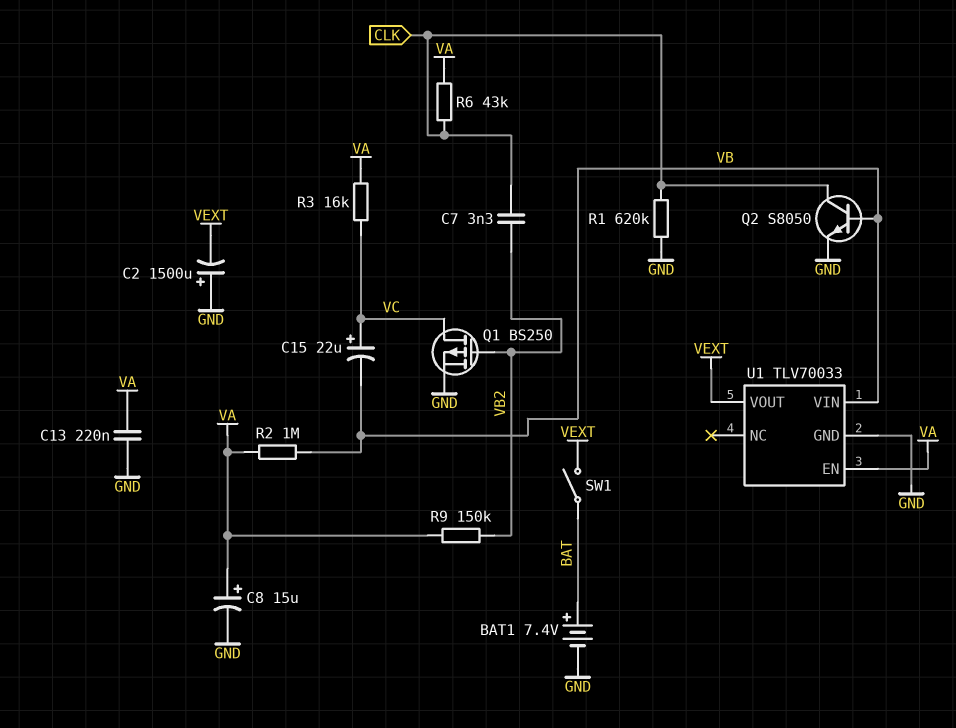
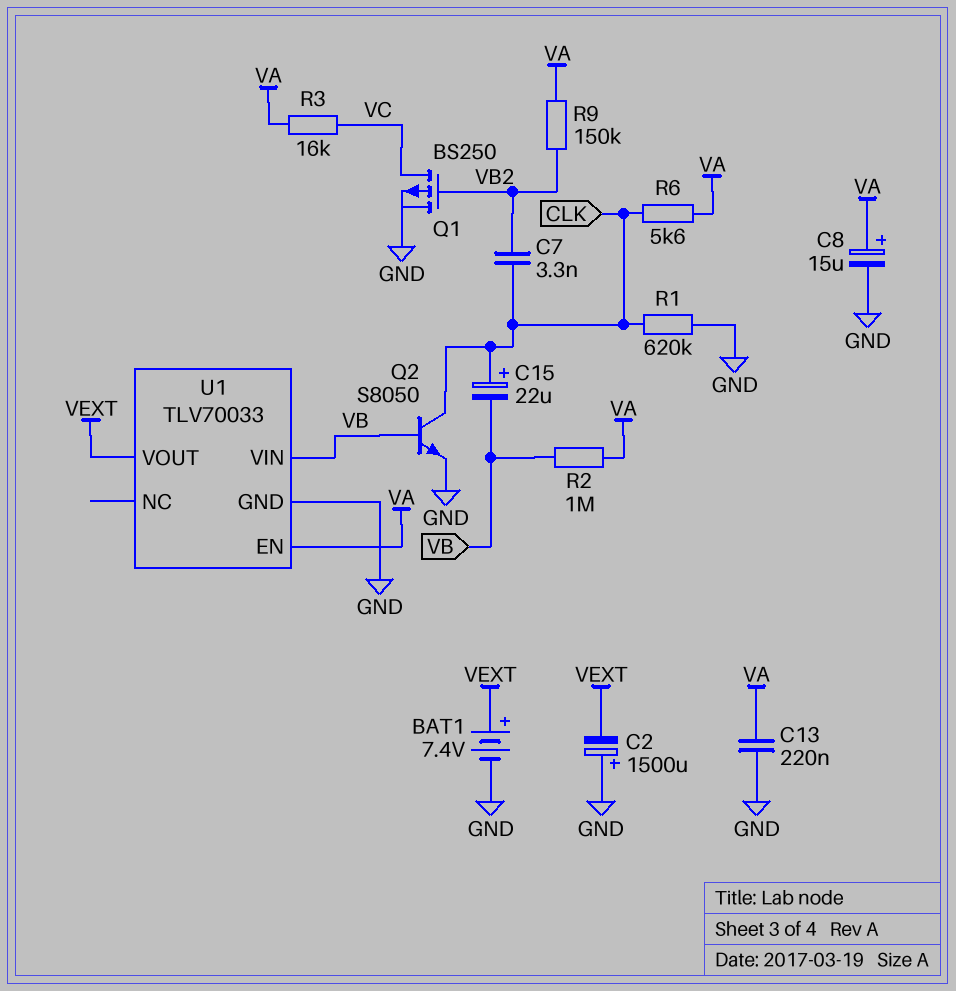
BAT1: 7.4V (plus BAT, minus GND) -> 7.4V (plus VEXT, minus GND)
C15: 22uF (plus VC, minus VB) -> 22uF (plus CLK, minus VB)
R6: 43k (CLK, VA) -> 5.6k (CLK, VA)
SW1: switch (BAT, VEXT) -> none

